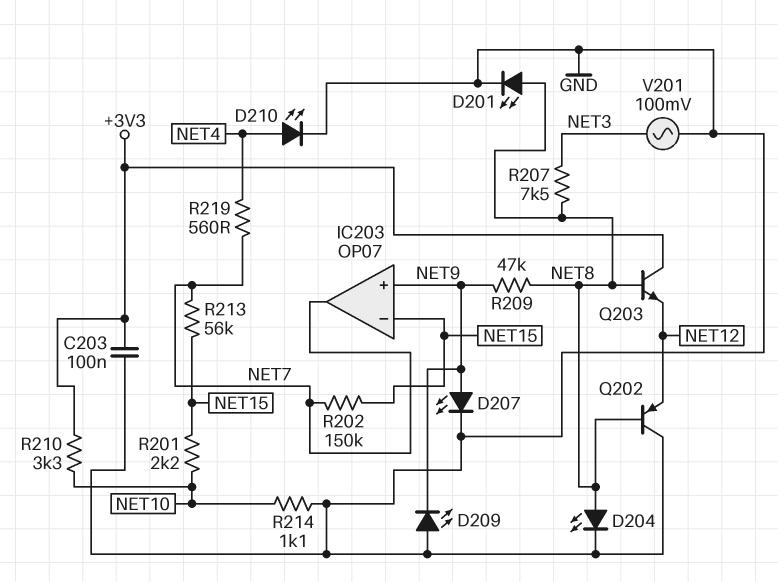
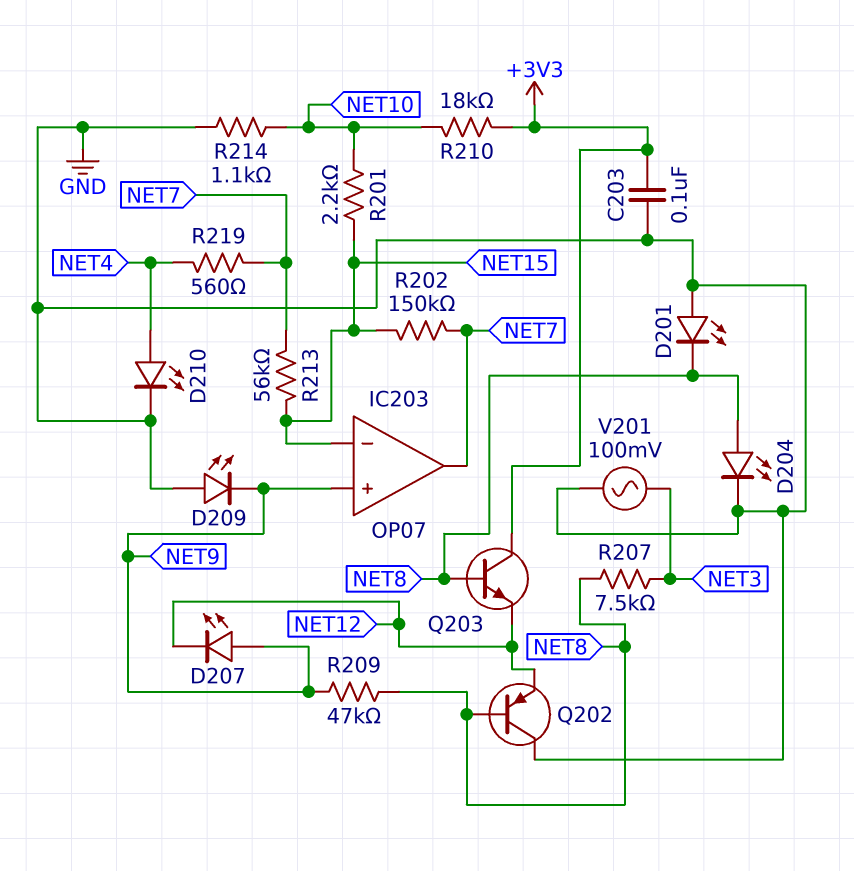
D201: LED (A NET8, K GND) -> LED (A GND, K NET8)
D207: LED (A NET9, K GND) -> LED (A NET9, K NET12)
R210: 3.3k (+3V3, NET10) -> 18k (+3V3, NET10)

